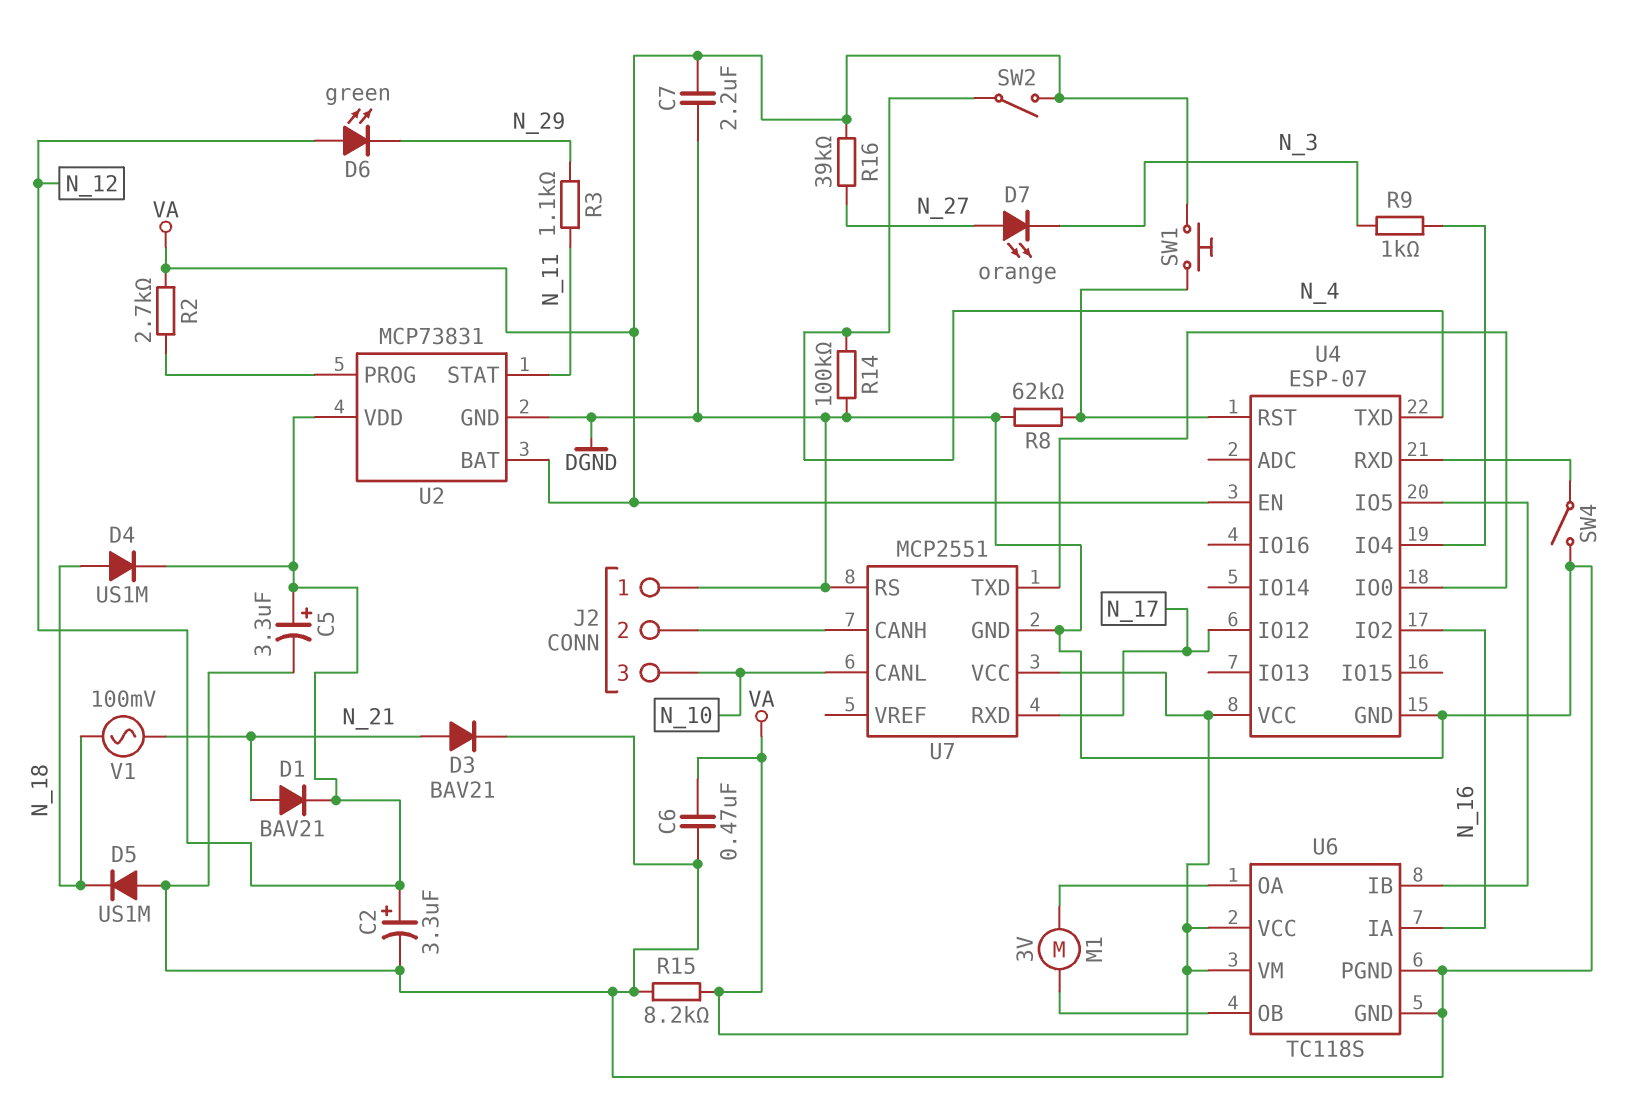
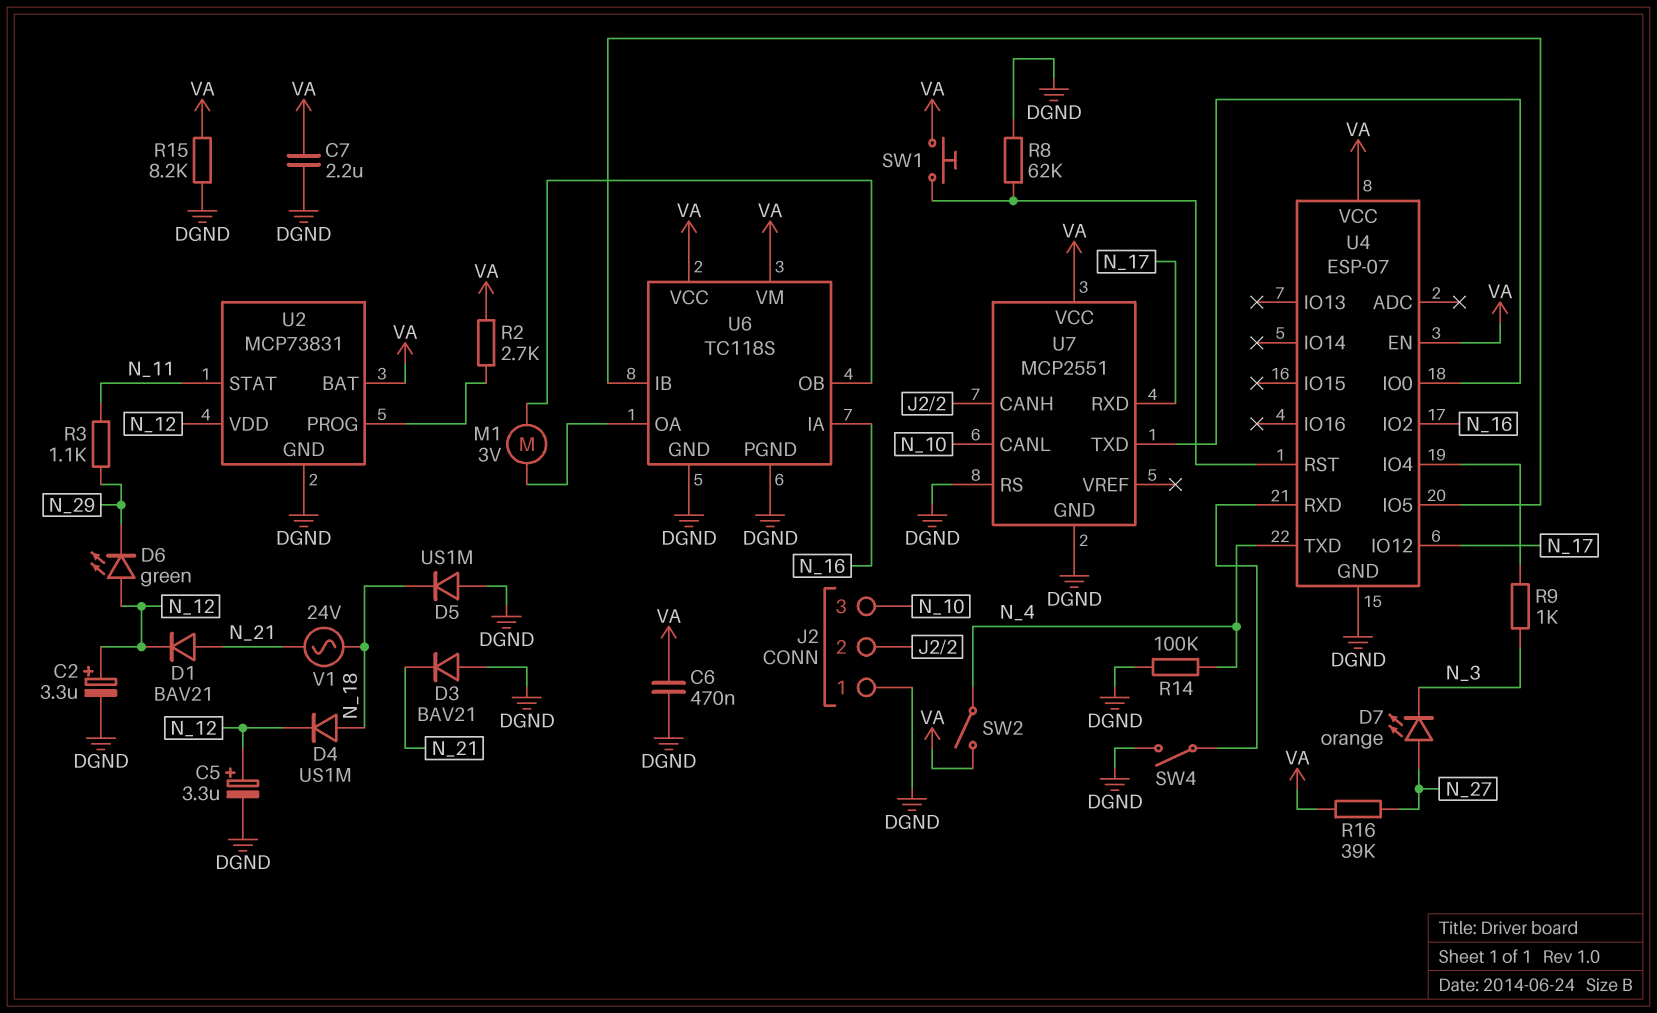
D3: diode BAV21 (A N_21, K DGND) -> diode BAV21 (A DGND, K N_21)
V1: AC 100mV (N_18, N_21) -> AC 24V (N_18, N_21)

